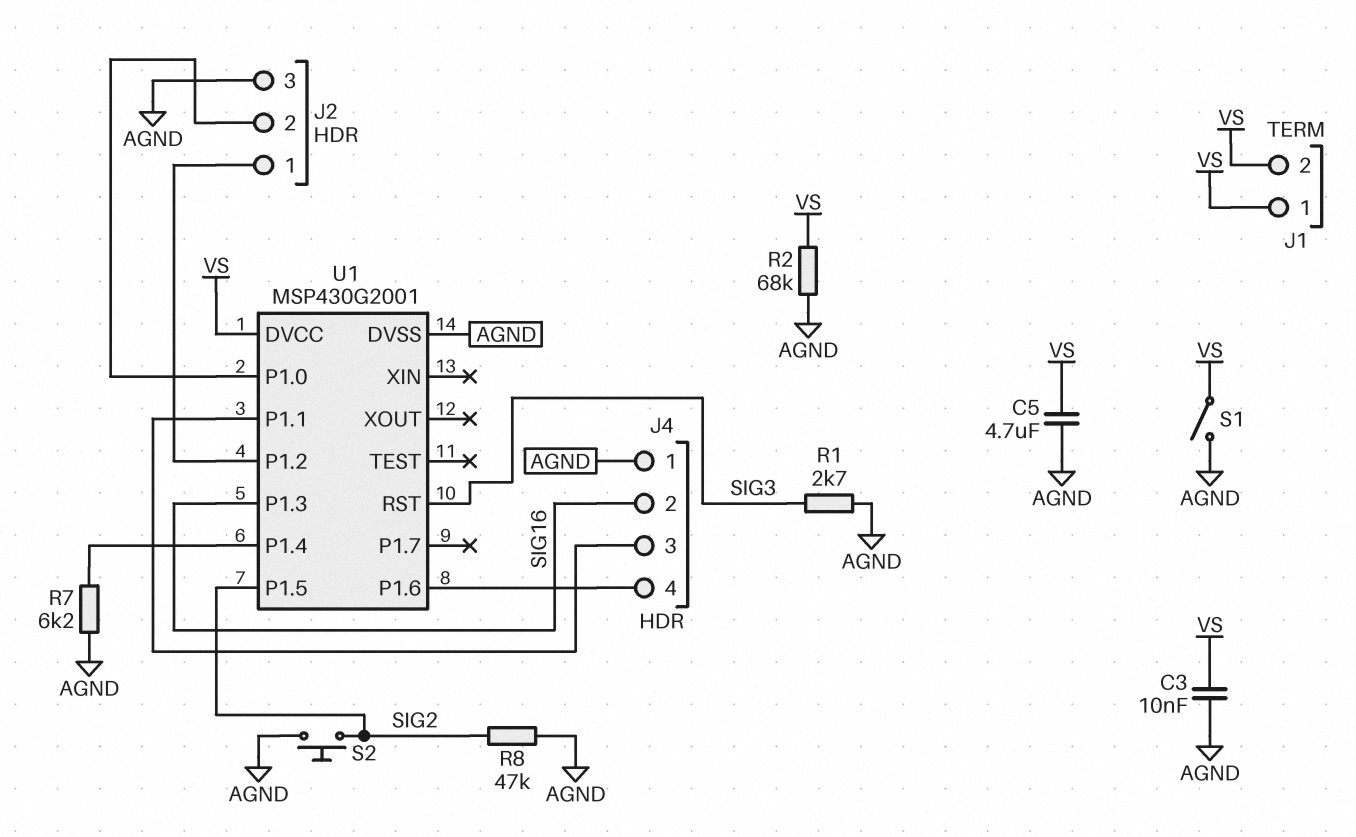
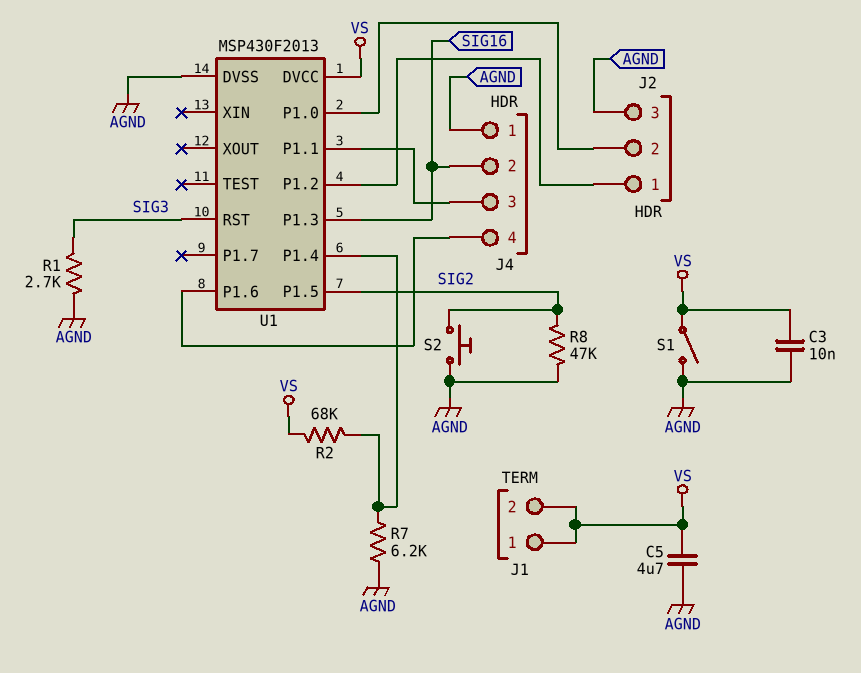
R2: 68k (AGND, VS) -> 68k (U1/P1.4, VS)
U1: MSP430G2001 -> MSP430F2013

